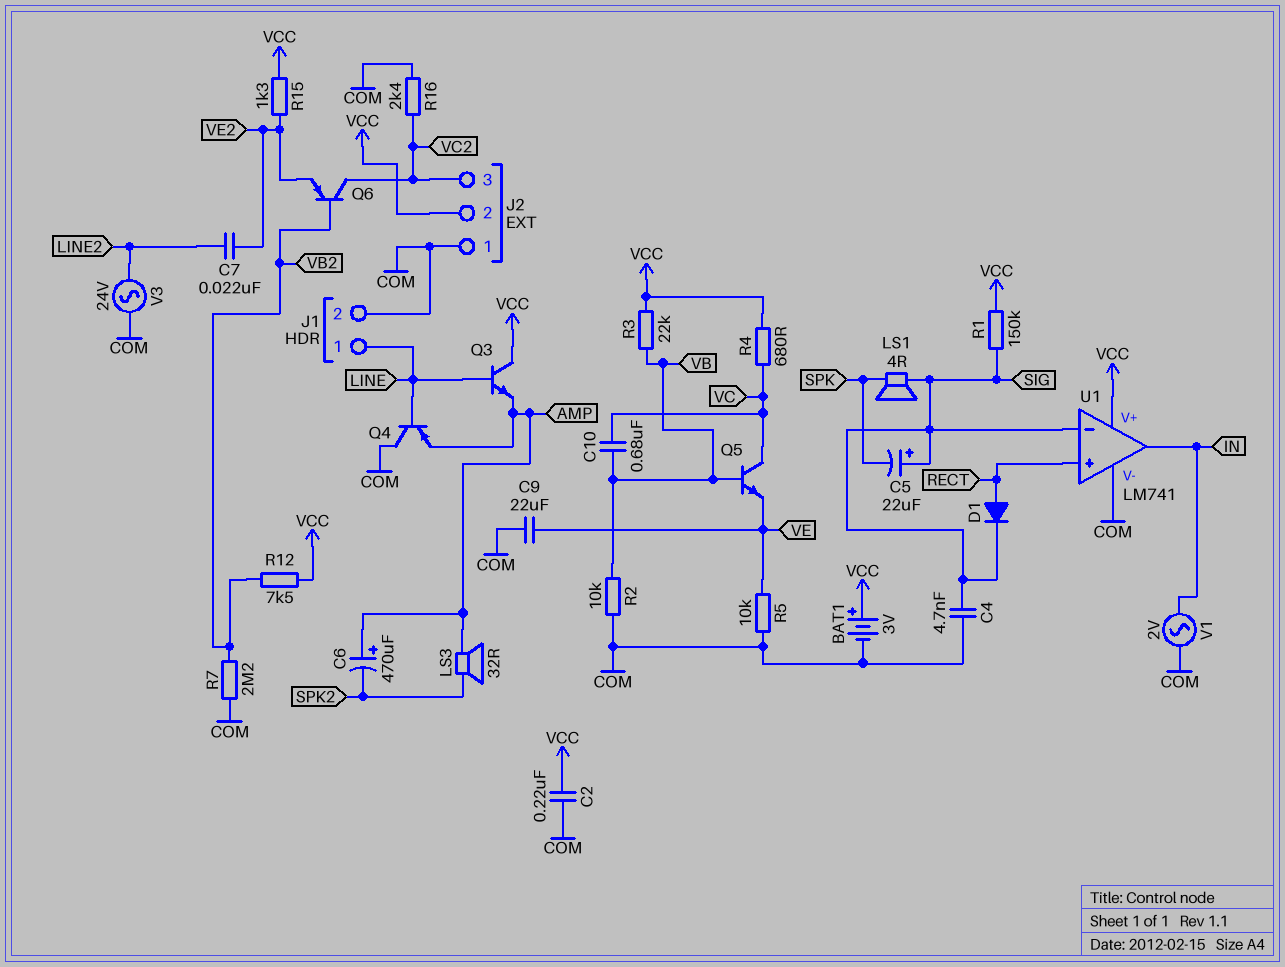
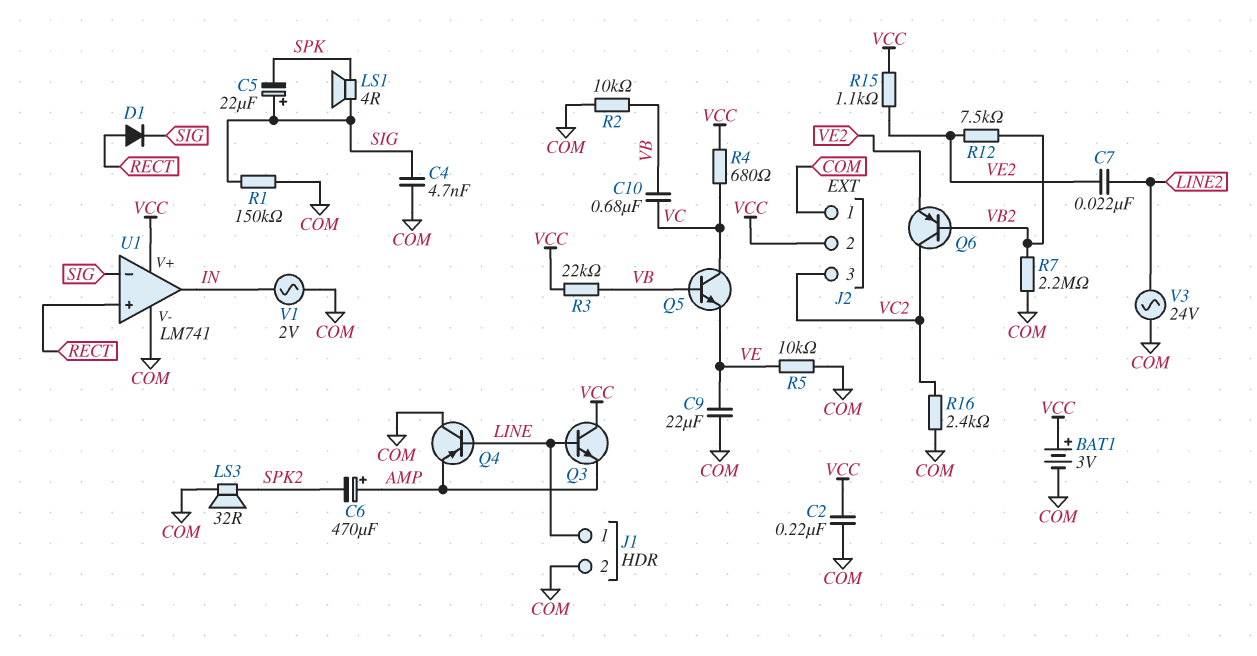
LS3: speaker 32R (AMP, SPK2) -> speaker 32R (COM, SPK2)
R1: 150k (SIG, VCC) -> 150k (COM, SIG)
R12: 7.5k (VB2, VCC) -> 7.5k (VB2, VE2)
R15: 1.3k (VCC, VE2) -> 1.1k (VCC, VE2)

